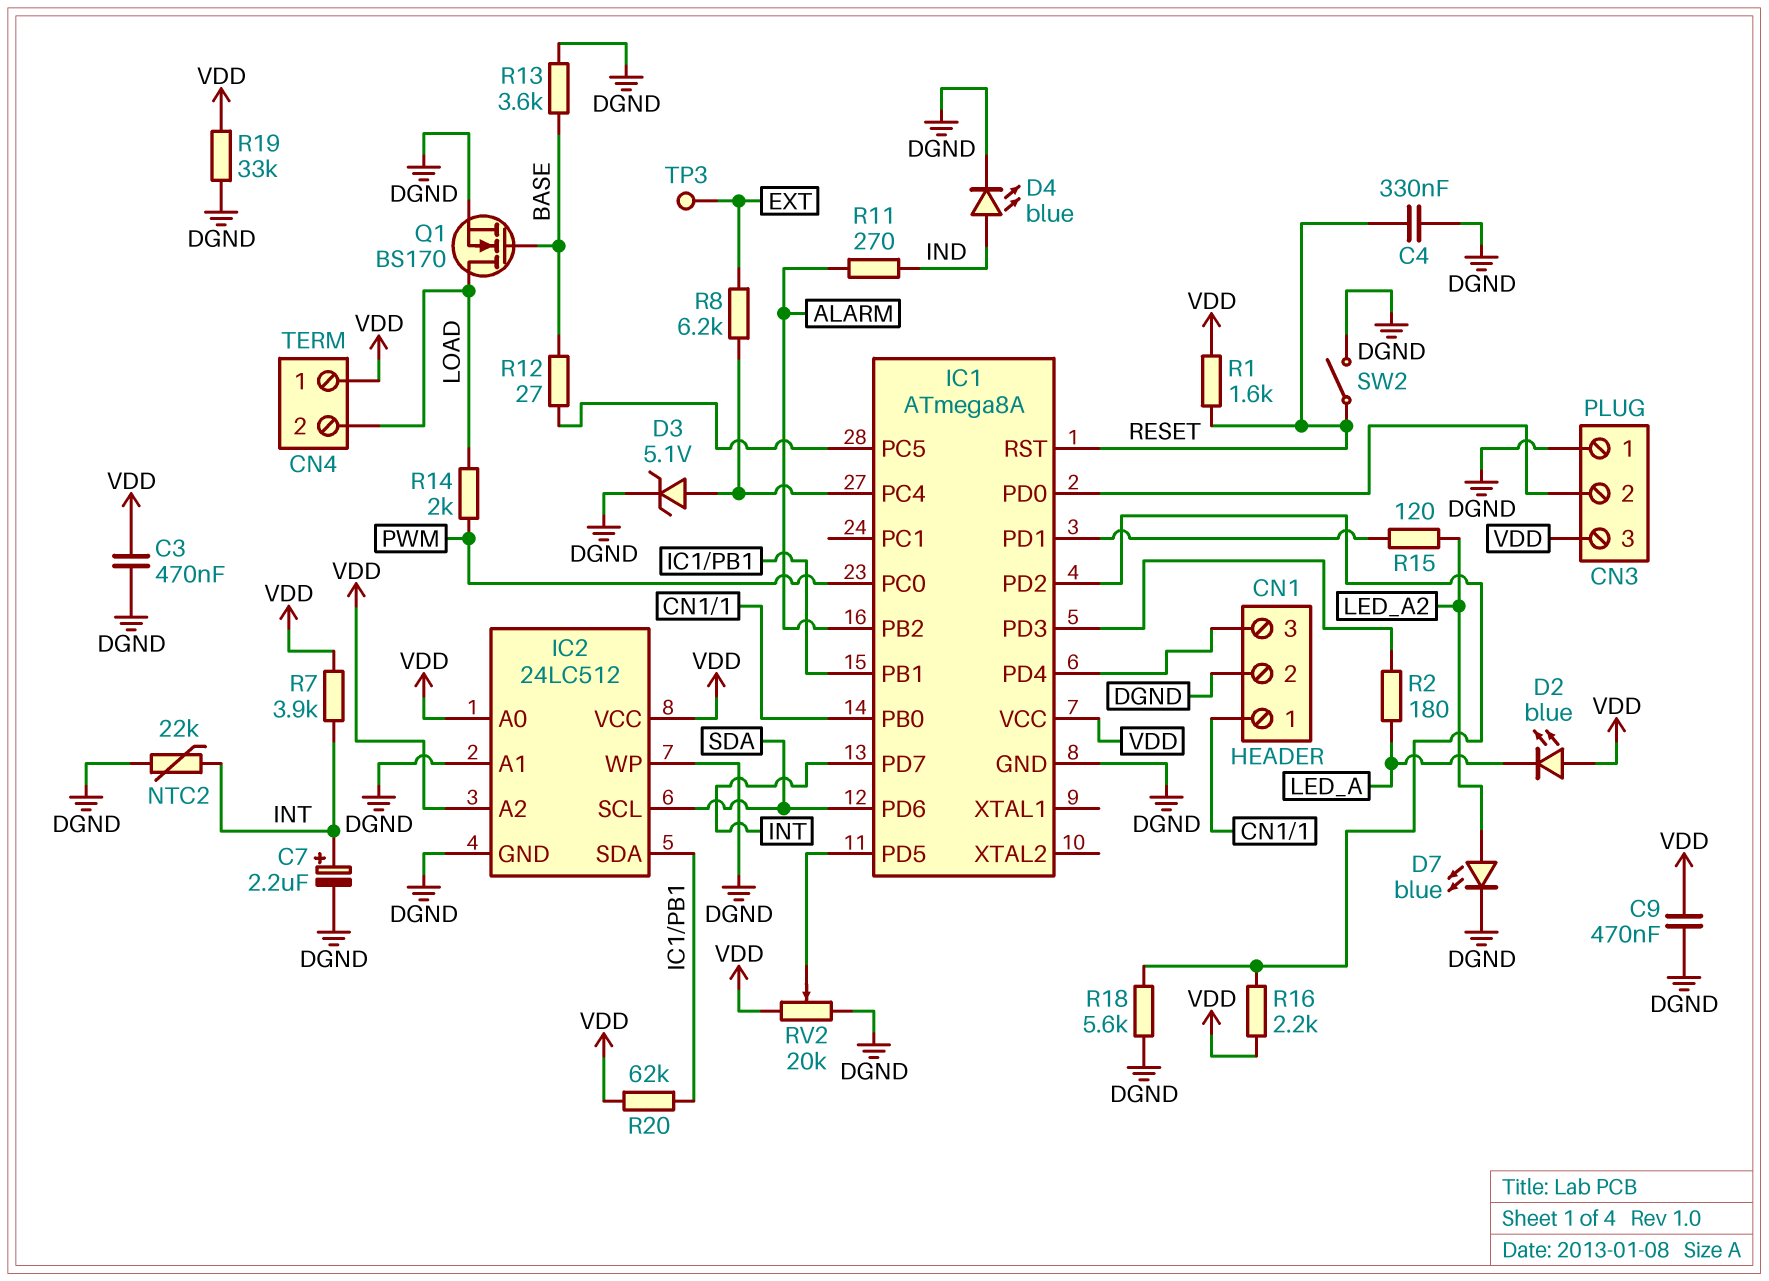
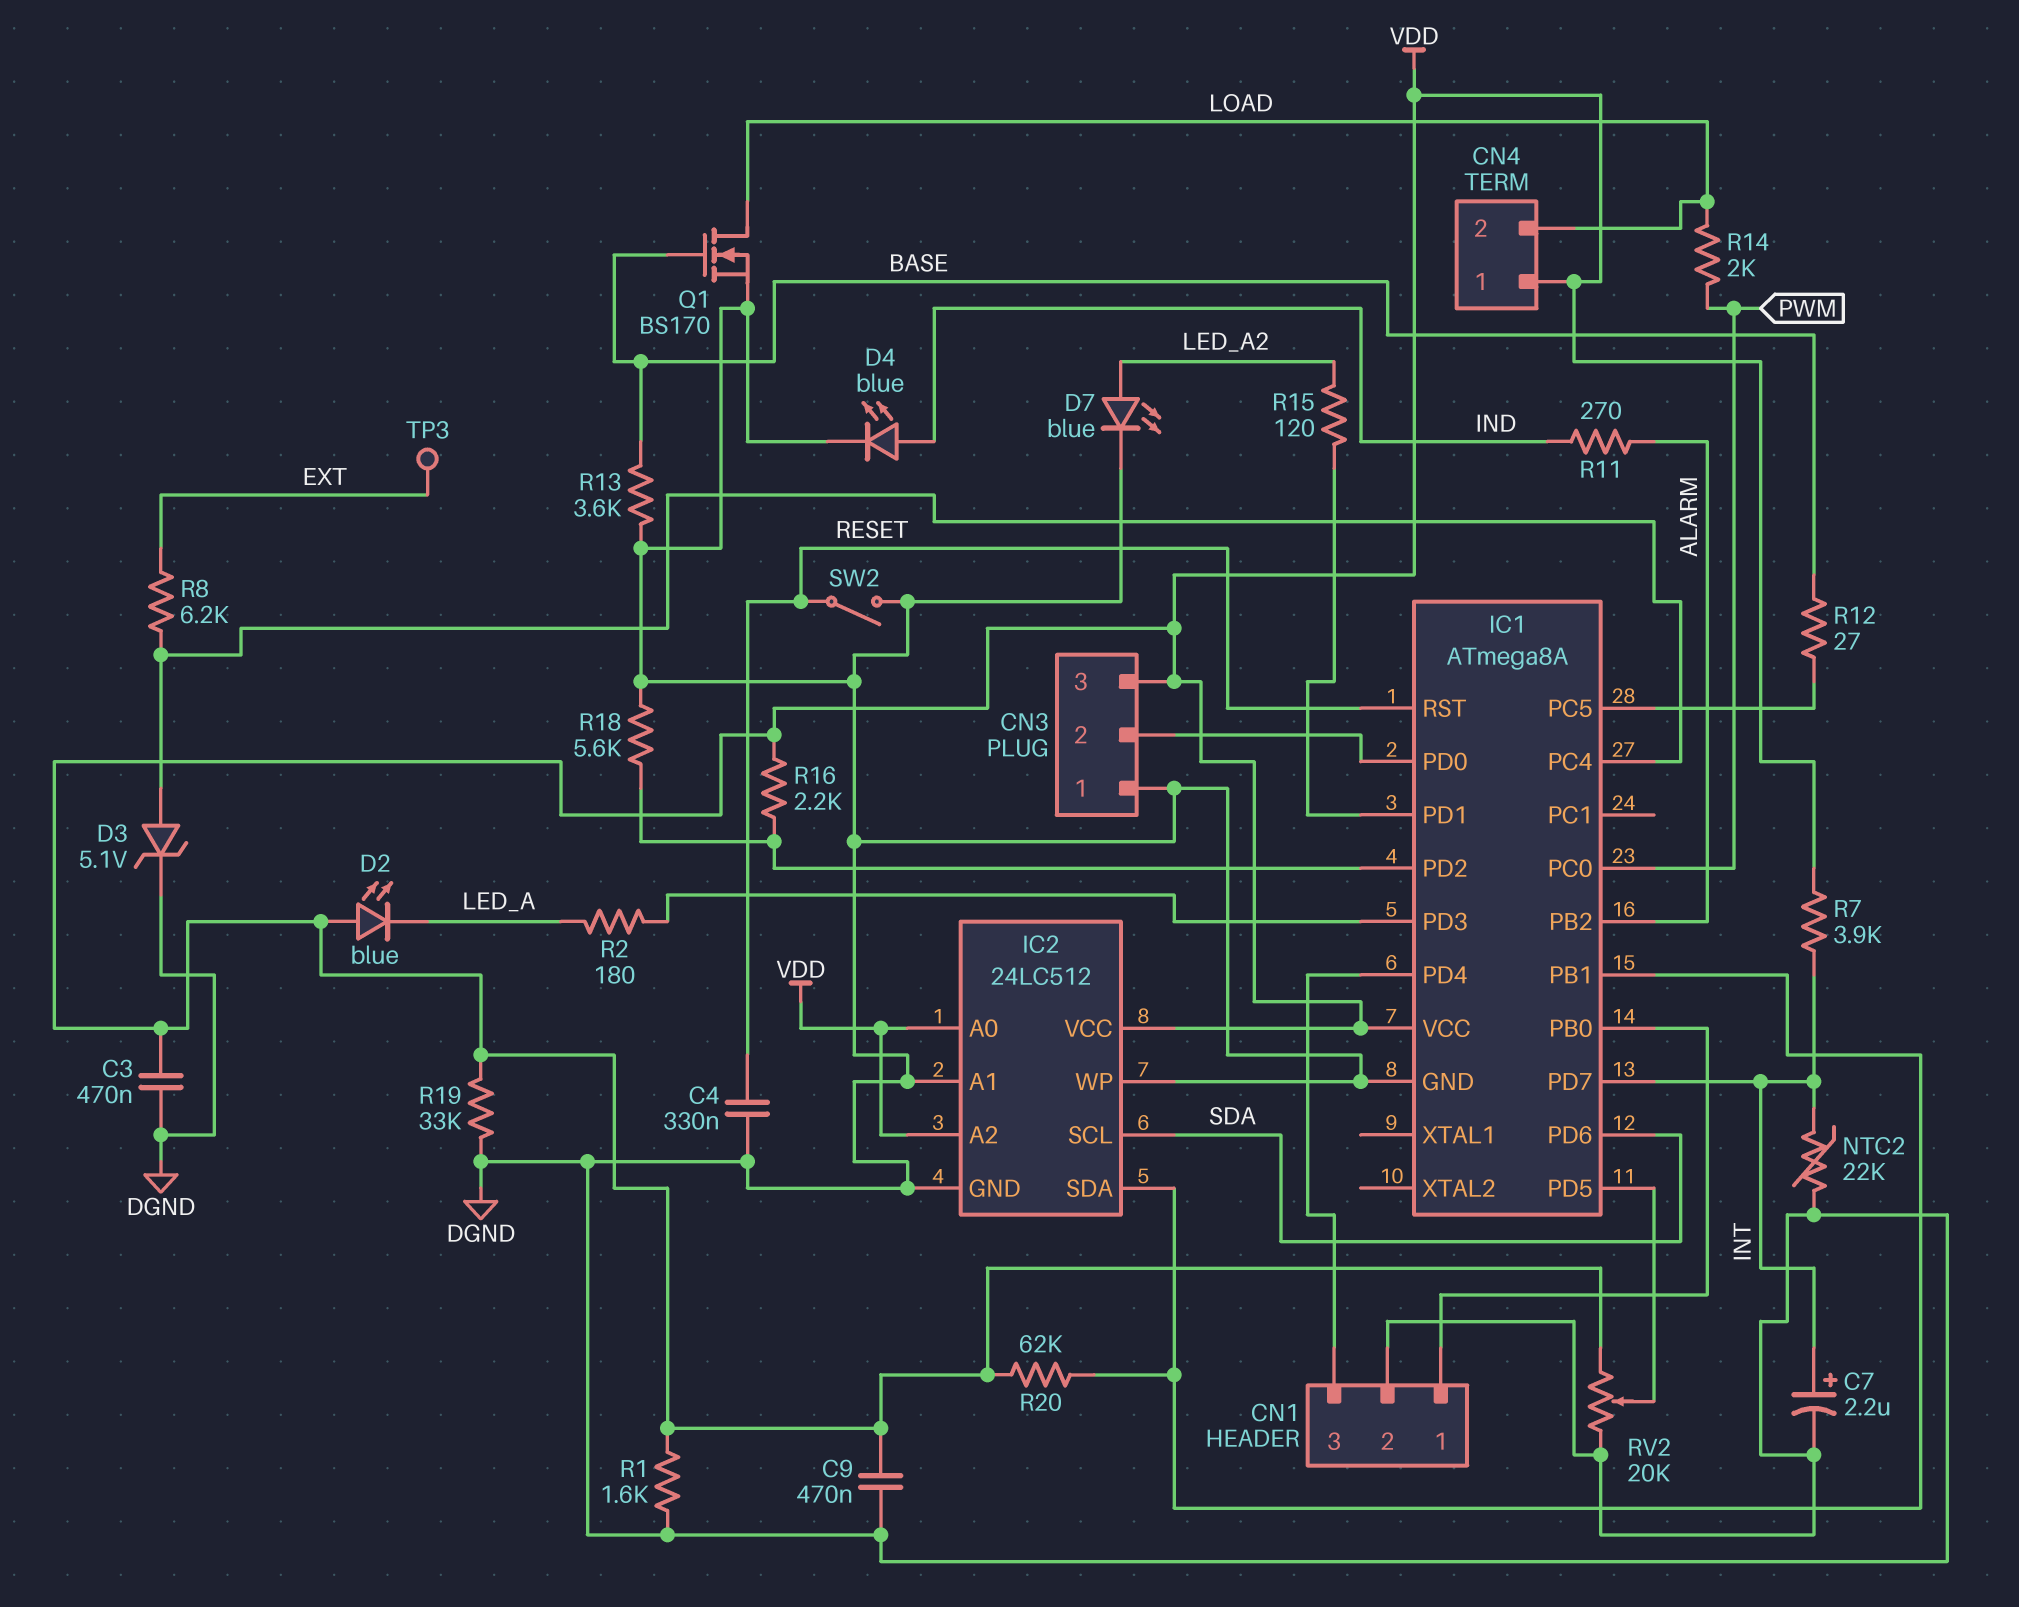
R1: 1.6k (RESET, VDD) -> 1.6k (DGND, VDD)

